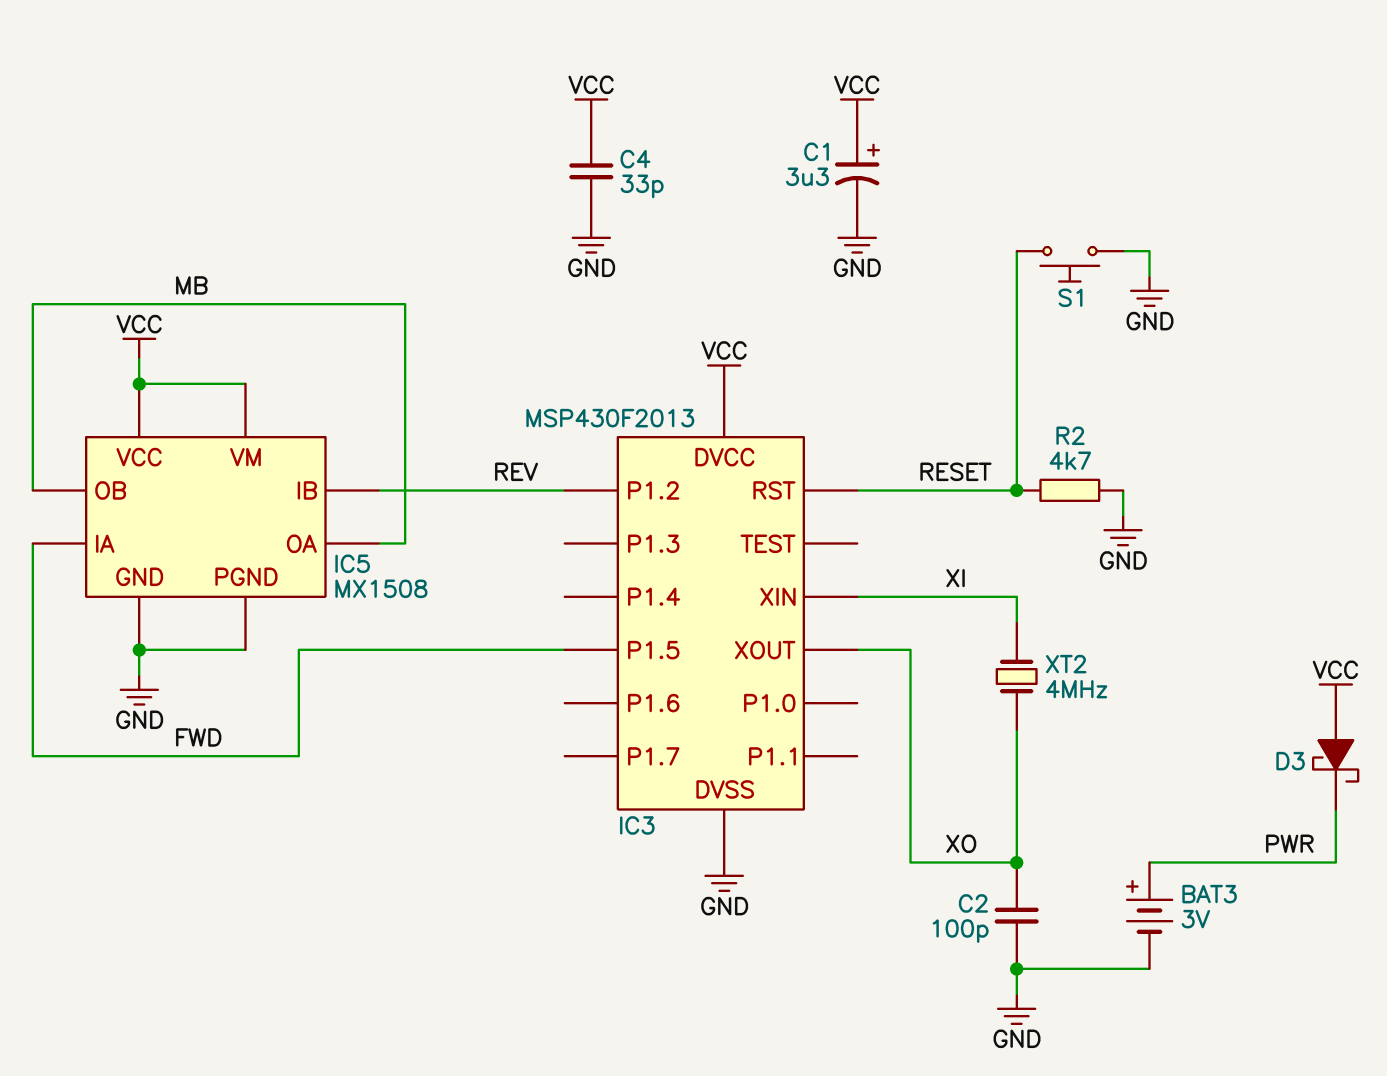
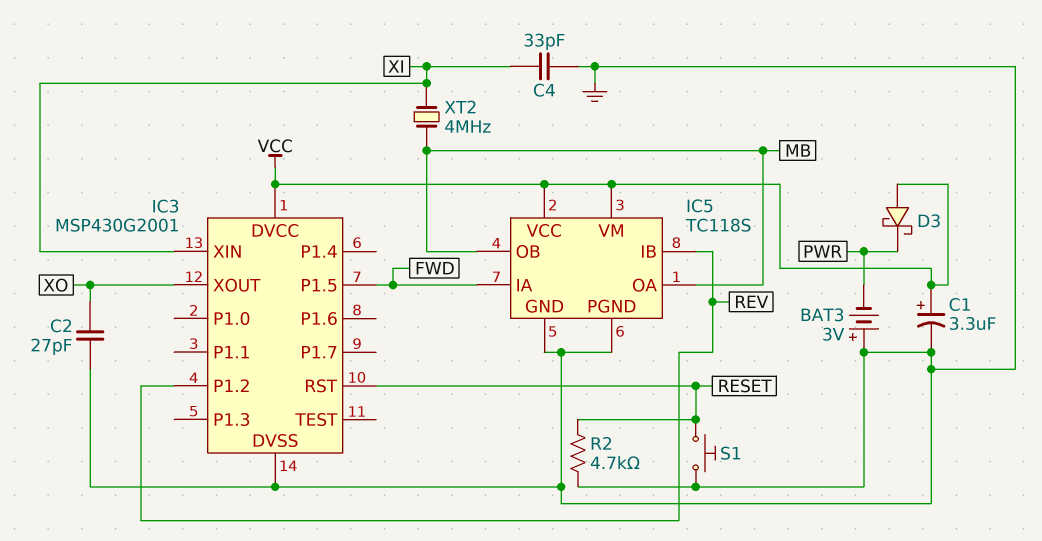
BAT3: 3V (plus PWR, minus GND) -> 3V (plus GND, minus PWR)
C2: 100pF (GND, XO) -> 27pF (GND, XO)
C4: 33pF (GND, VCC) -> 33pF (GND, XI)
IC3: MSP430F2013 -> MSP430G2001
IC5: MX1508 -> TC118S
XT2: 4MHz (XI, XO) -> 4MHz (MB, XI)

